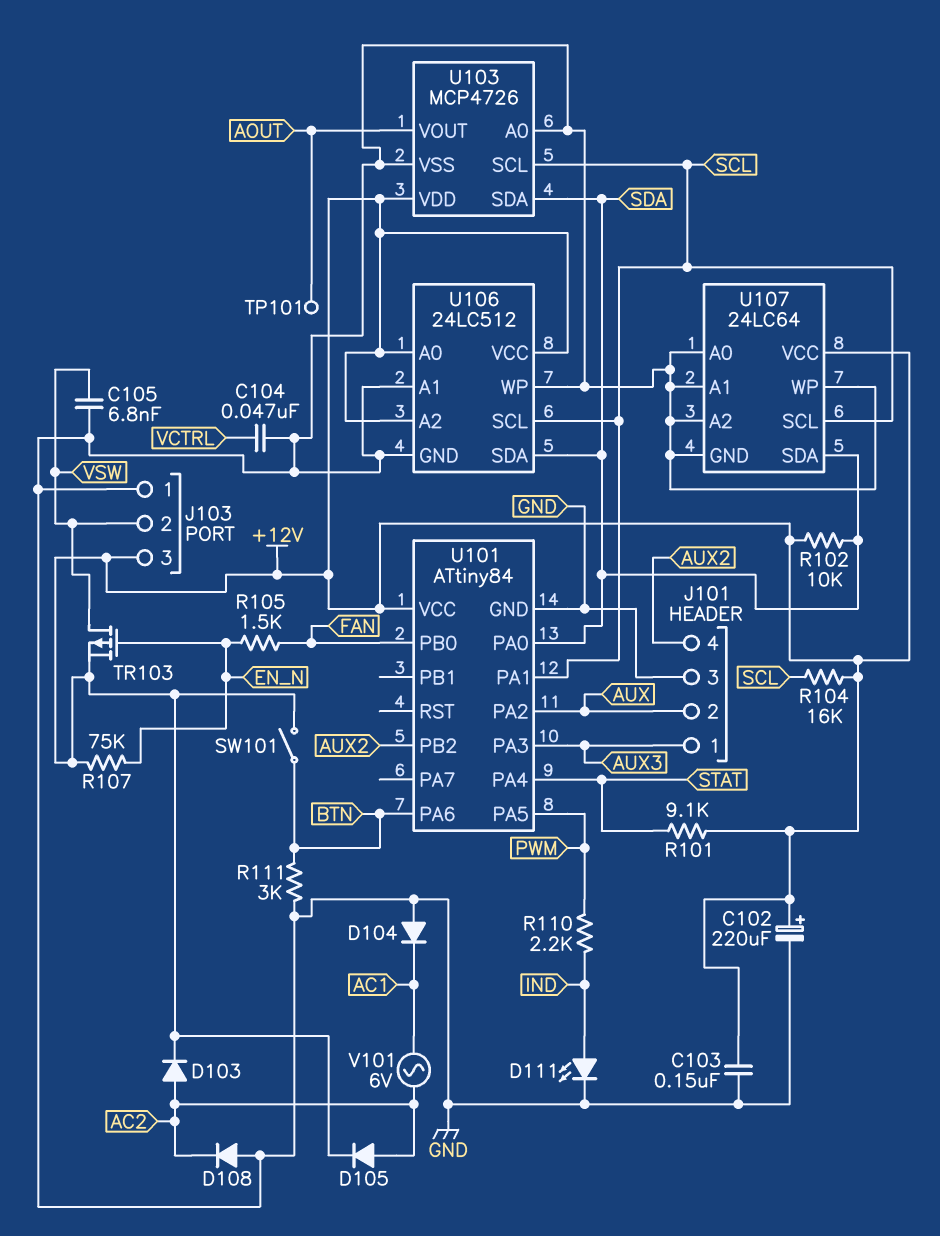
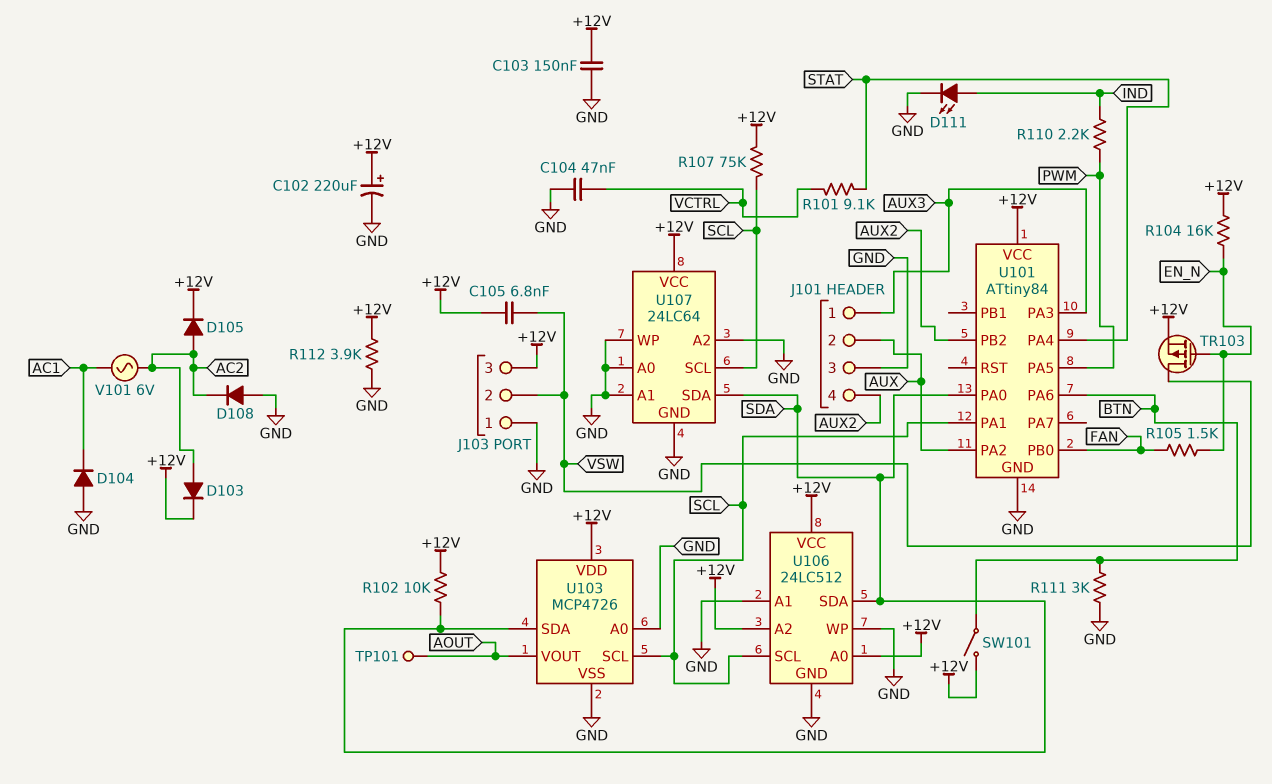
C105: 6.8nF (GND, VSW) -> 6.8nF (+12V, VSW)
R101: 9.1k (+12V, STAT) -> 9.1k (STAT, VCTRL)
R104: 16k (+12V, SCL) -> 16k (+12V, EN_N)
R107: 75k (+12V, EN_N) -> 75k (+12V, SCL)
R112: none -> 3.9k (+12V, GND)

